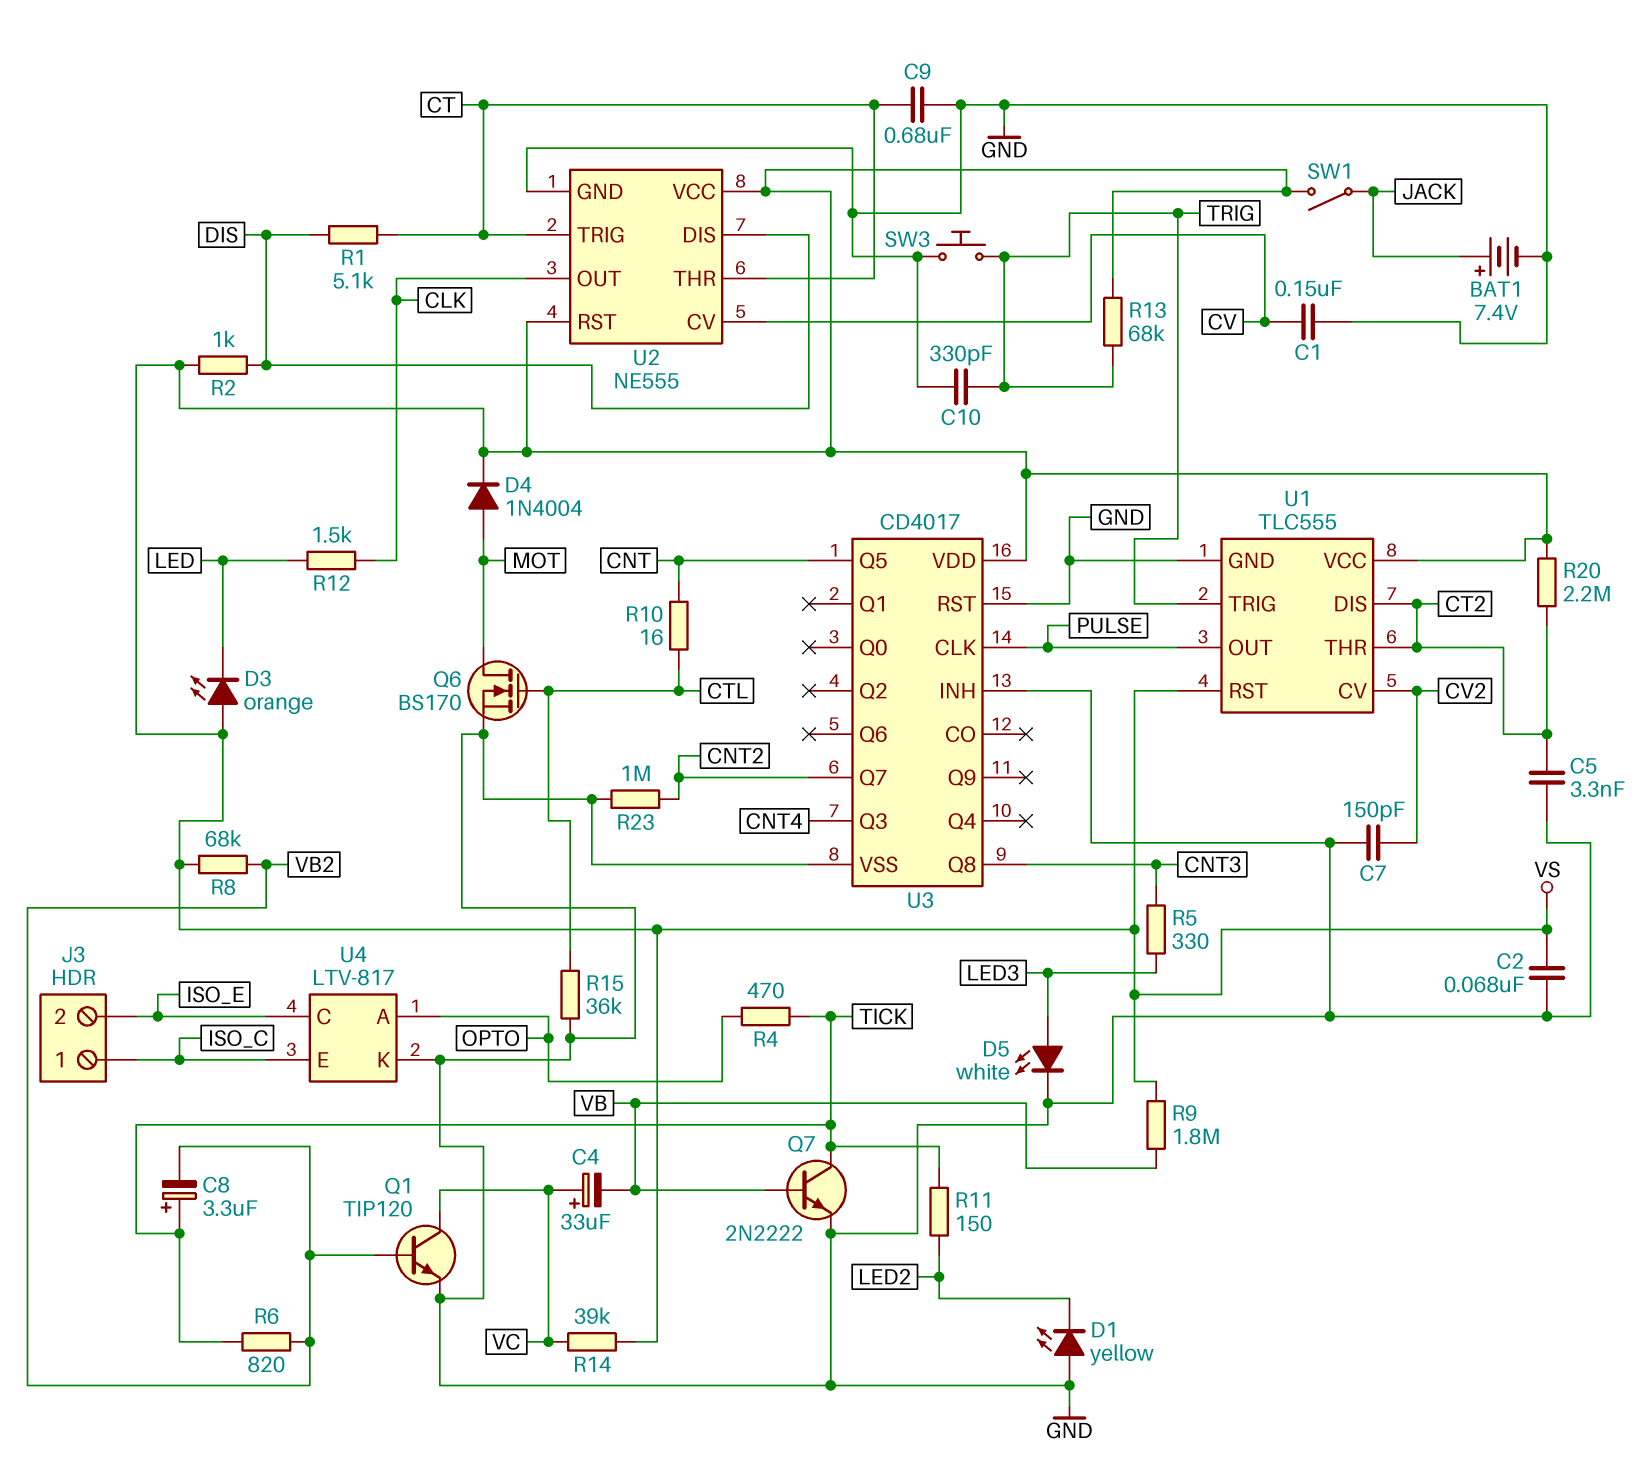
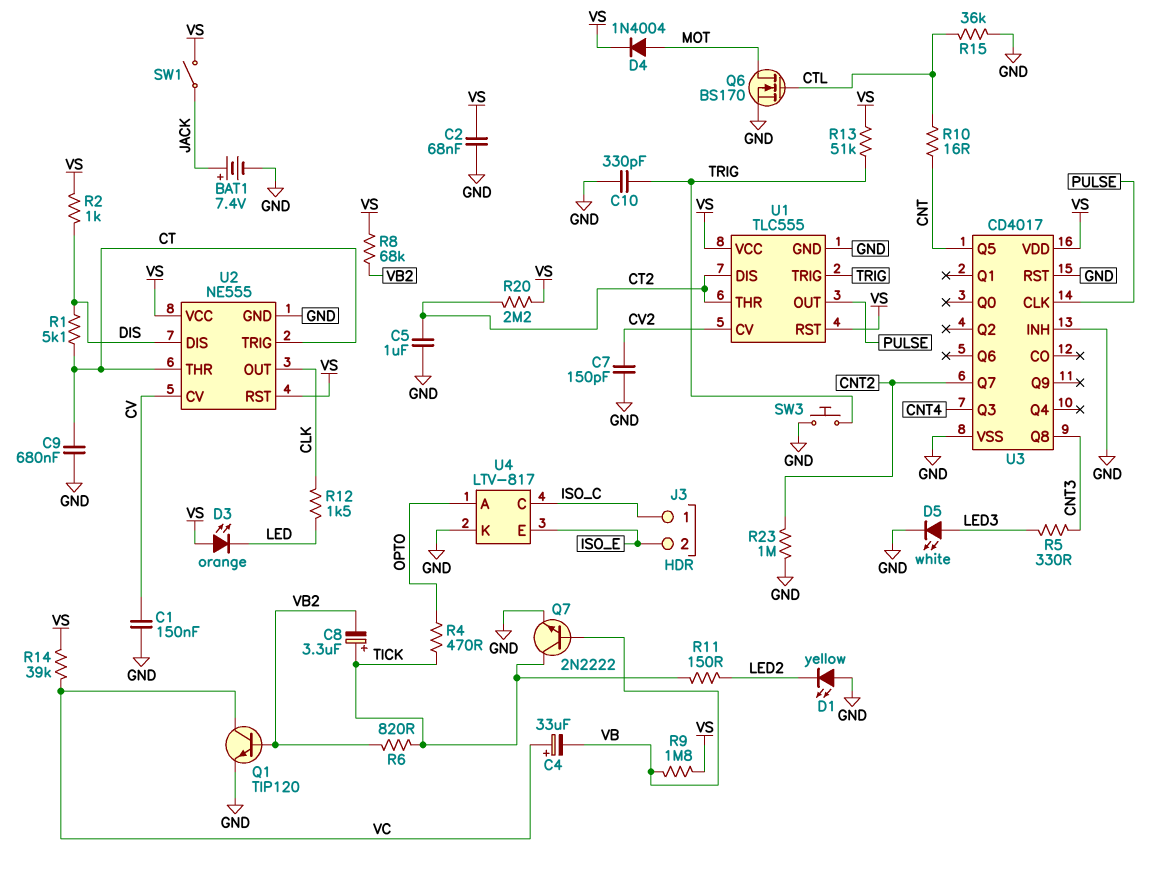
C5: 3.3nF (CT2, GND) -> 1uF (CT2, GND)
R13: 68k (TRIG, VS) -> 51k (TRIG, VS)
U4 pin C: ISO_E -> ISO_C
U4 pin E: ISO_C -> ISO_E

